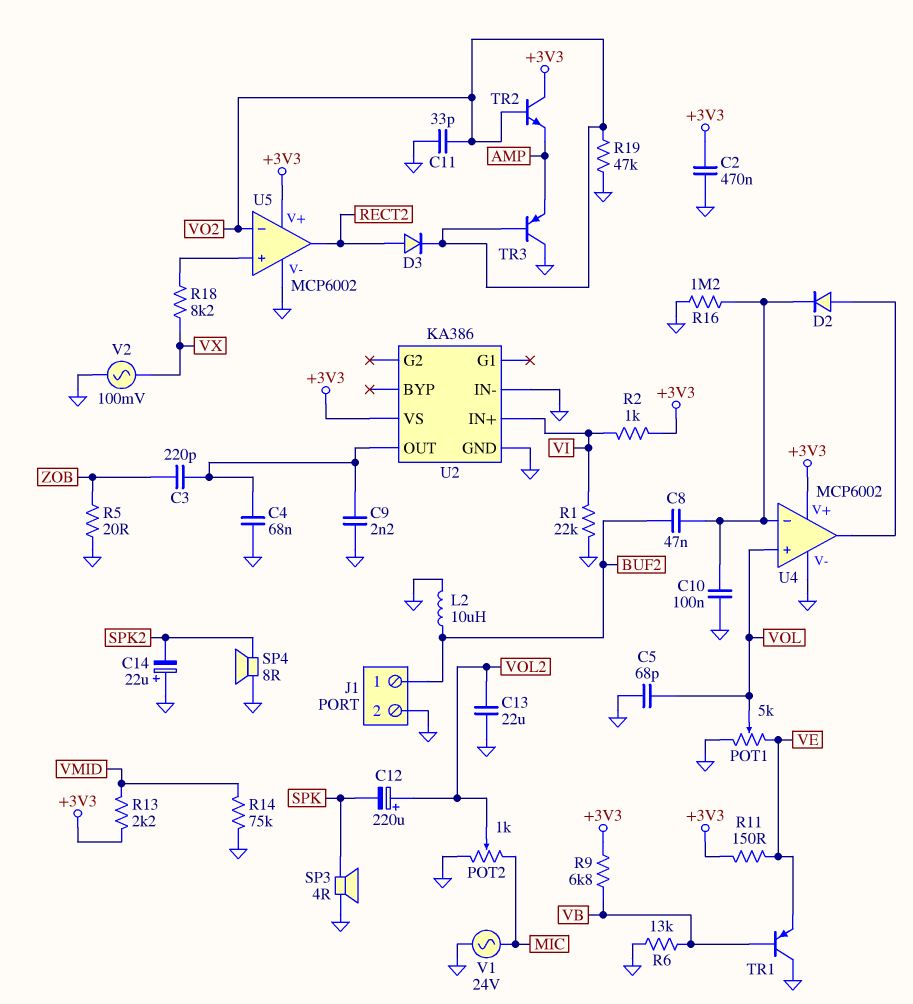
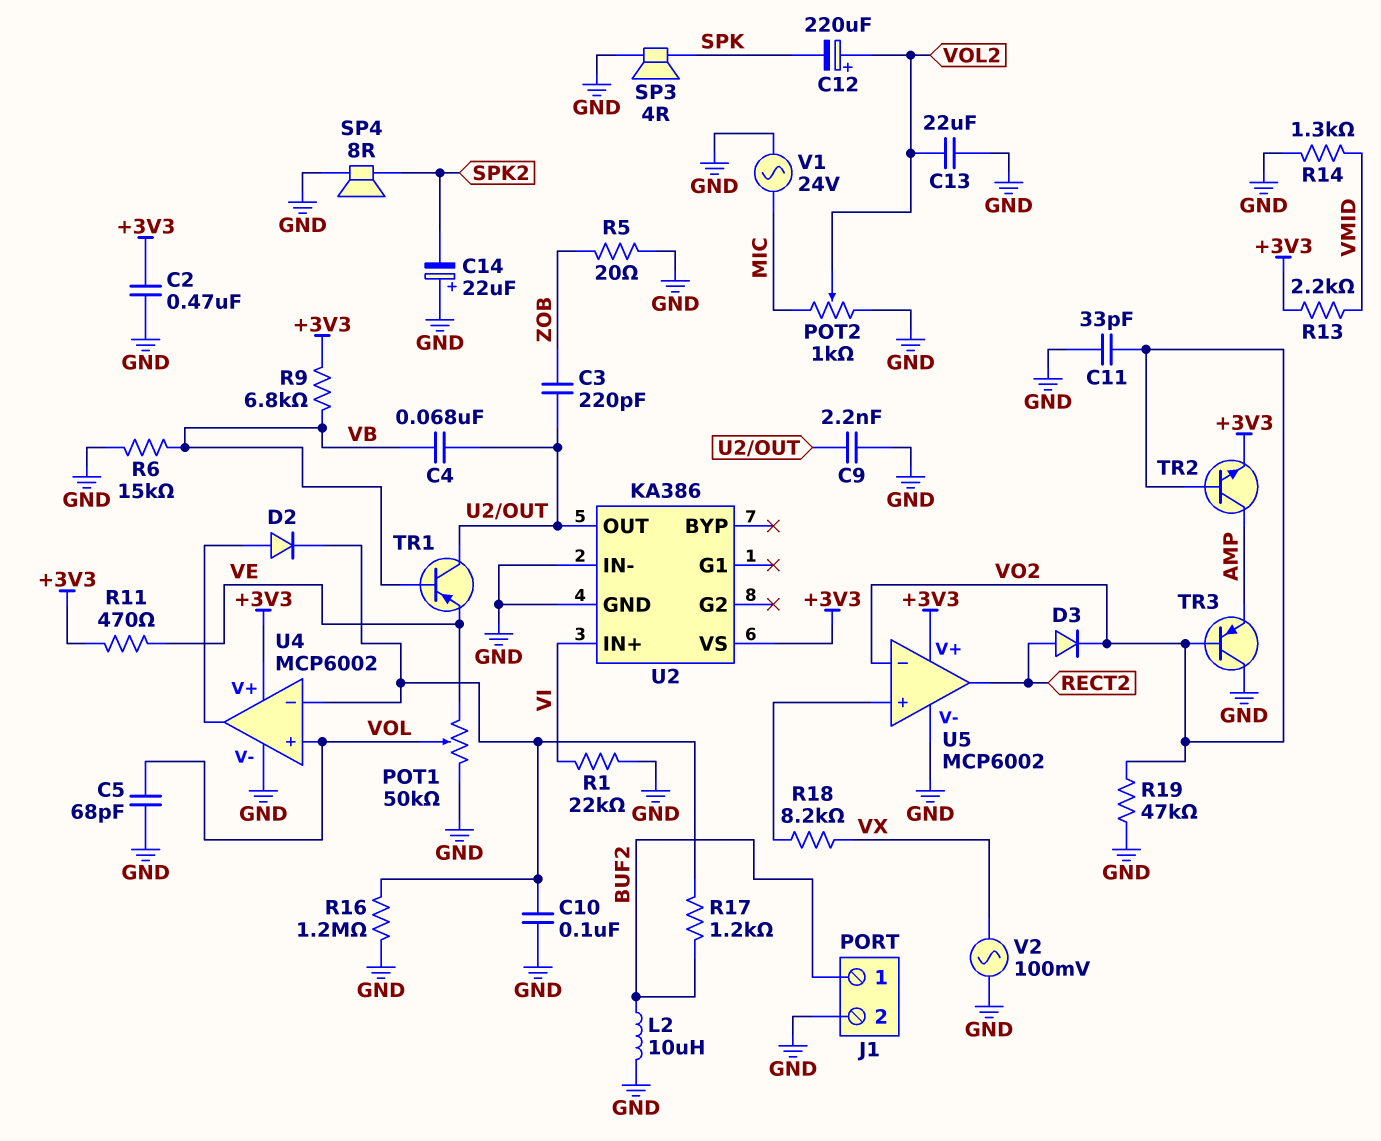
C4: 68nF (GND, U2/OUT) -> 68nF (U2/OUT, VB)
C8: 47nF (BUF2, U4/in-) -> none
POT1: 5k (GND, VE, wiper VOL) -> 50k (GND, VE, wiper VOL)
R2: 1k (+3V3, VI) -> none
R6: 13k (GND, VB) -> 15k (GND, VB)
R11: 150 (+3V3, VE) -> 470 (+3V3, VE)
R14: 75k (GND, VMID) -> 1.3k (GND, VMID)
R17: none -> 1.2k (BUF2, U4/in-)
TR1: PNP (B VB, C GND, E VE) -> PNP (B VB, C U2/OUT, E VE)
TR2: NPN (B VO2, C +3V3, E AMP) -> NPN (B VO2, C AMP, E +3V3)

